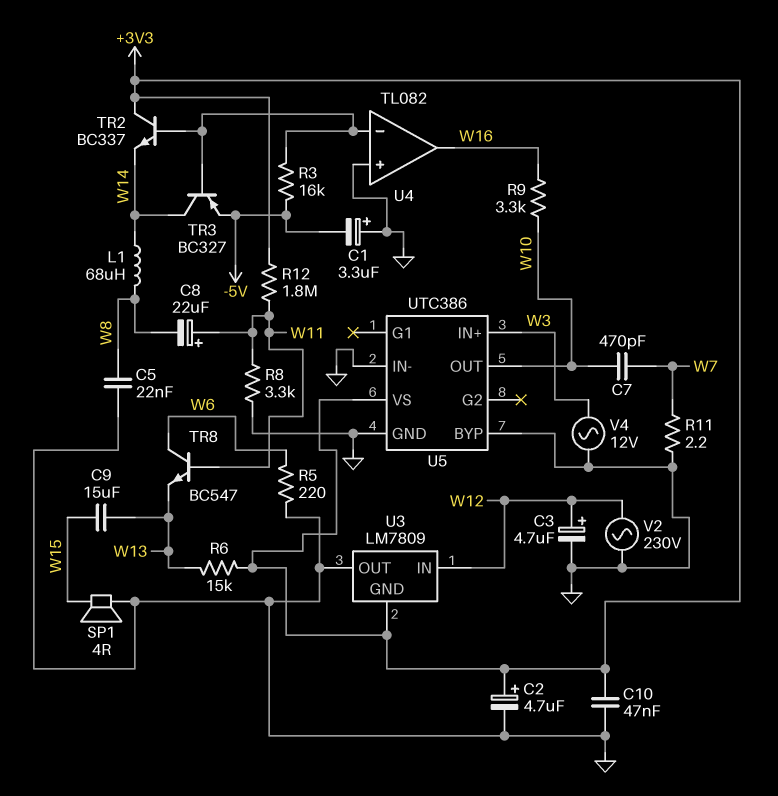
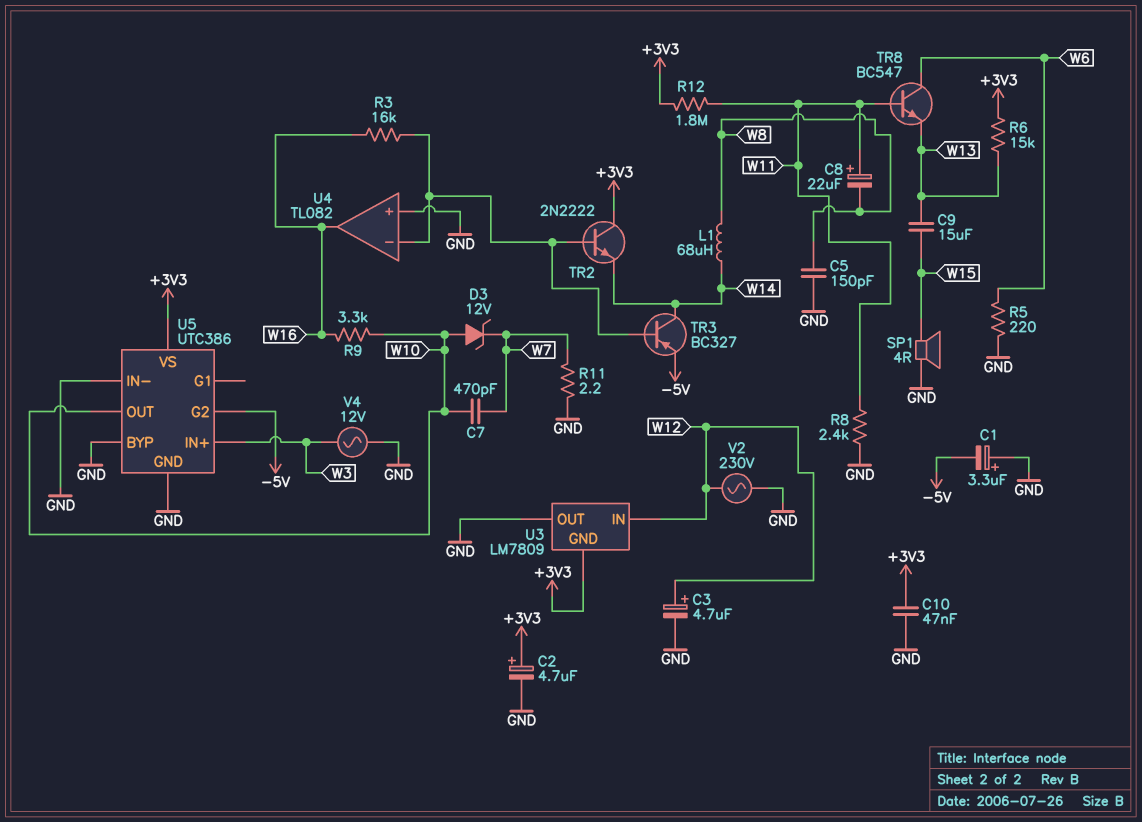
C5: 22nF (GND, W8) -> 150pF (GND, W8)
D3: none -> zener 12V (A W10, K W7)
R3: 16k (-5V, U4/in-) -> 16k (U4/in-, W16)
R8: 3.3k (GND, W11) -> 2.4k (GND, W11)
TR2: NPN BC337 (B U4/in-, C +3V3, E W14) -> NPN 2N2222 (B U4/in-, C +3V3, E W14)
U5 pin G2: none -> -5V

